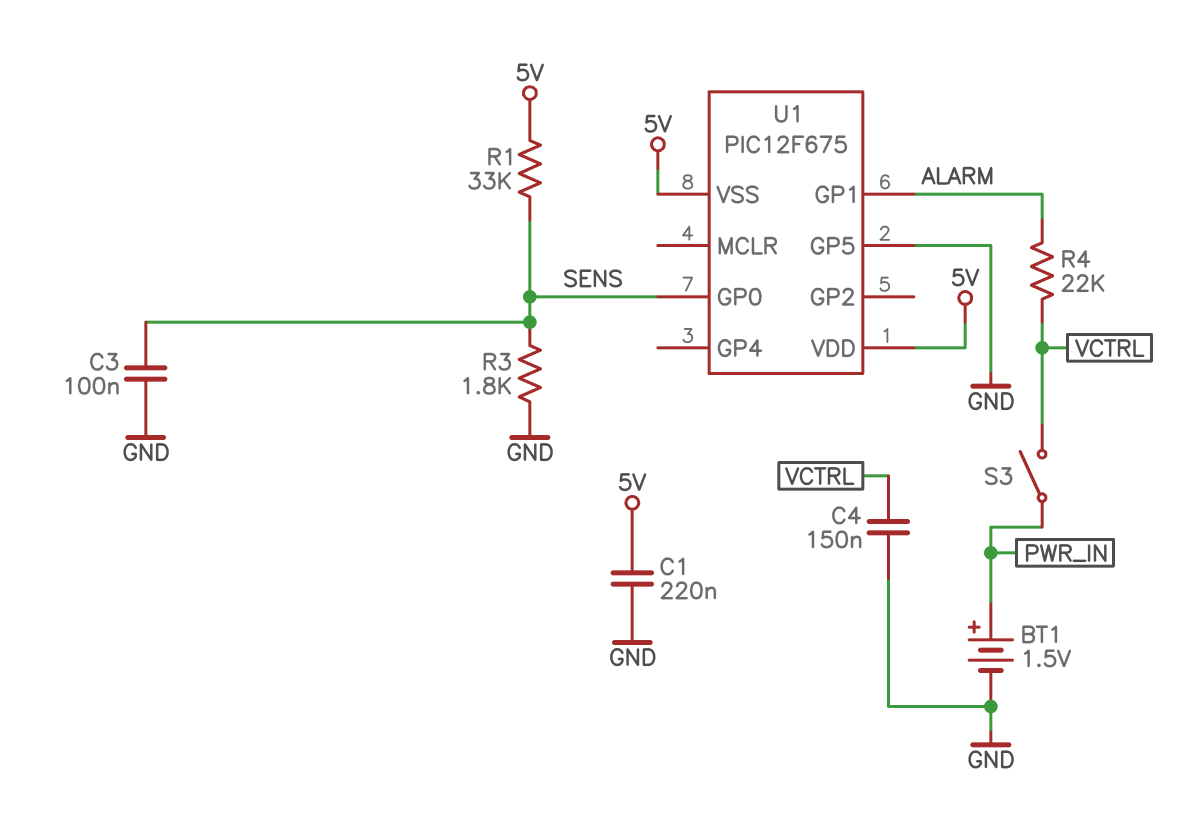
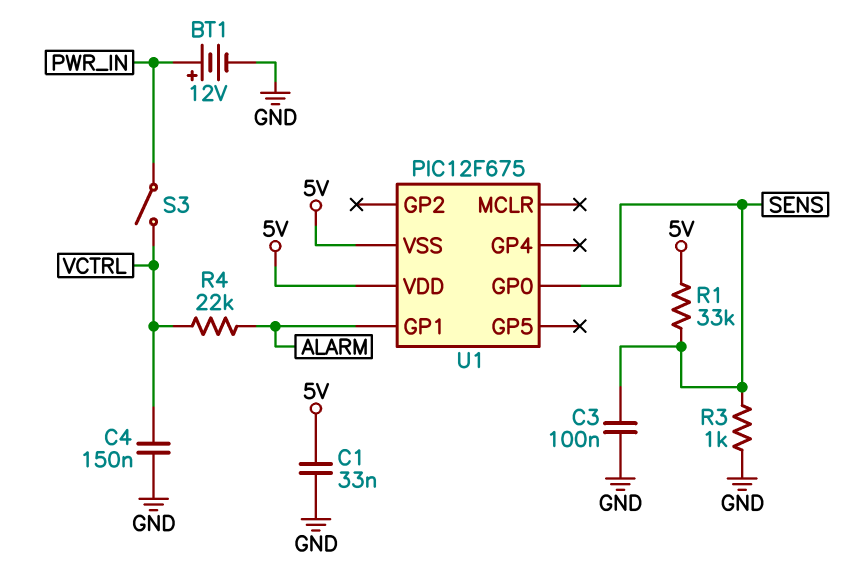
BT1: 1.5V (plus PWR_IN, minus GND) -> 12V (plus PWR_IN, minus GND)
C1: 220nF (5V, GND) -> 33nF (5V, GND)
R3: 1.8k (GND, SENS) -> 1k (GND, SENS)
U1 pin GP5: GND -> none

